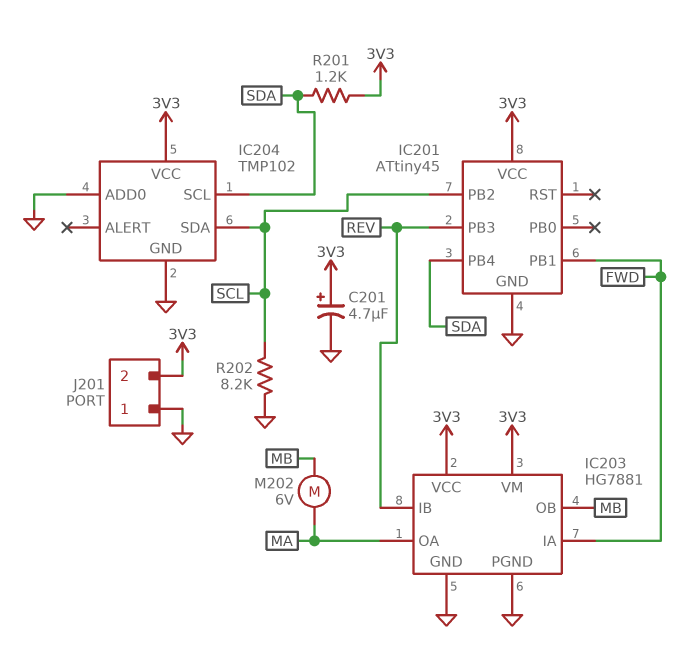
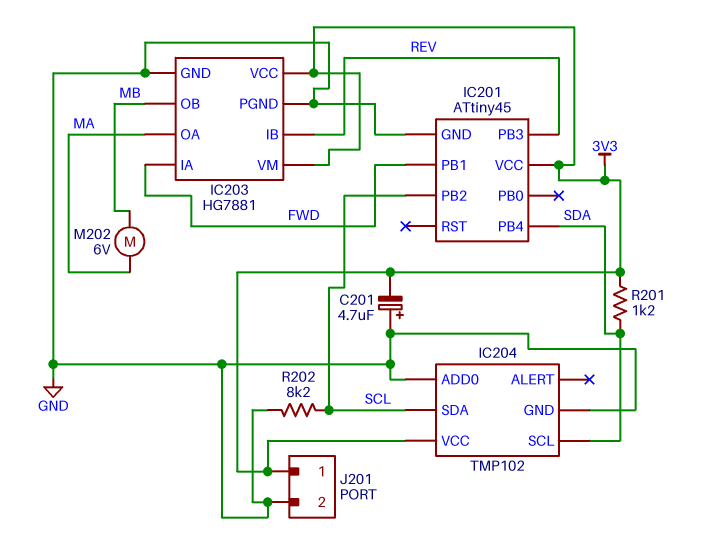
C201: 4.7uF (plus 3V3, minus GND) -> 4.7uF (plus GND, minus 3V3)
J201 pin 1: GND -> 3V3
J201 pin 2: 3V3 -> GND

